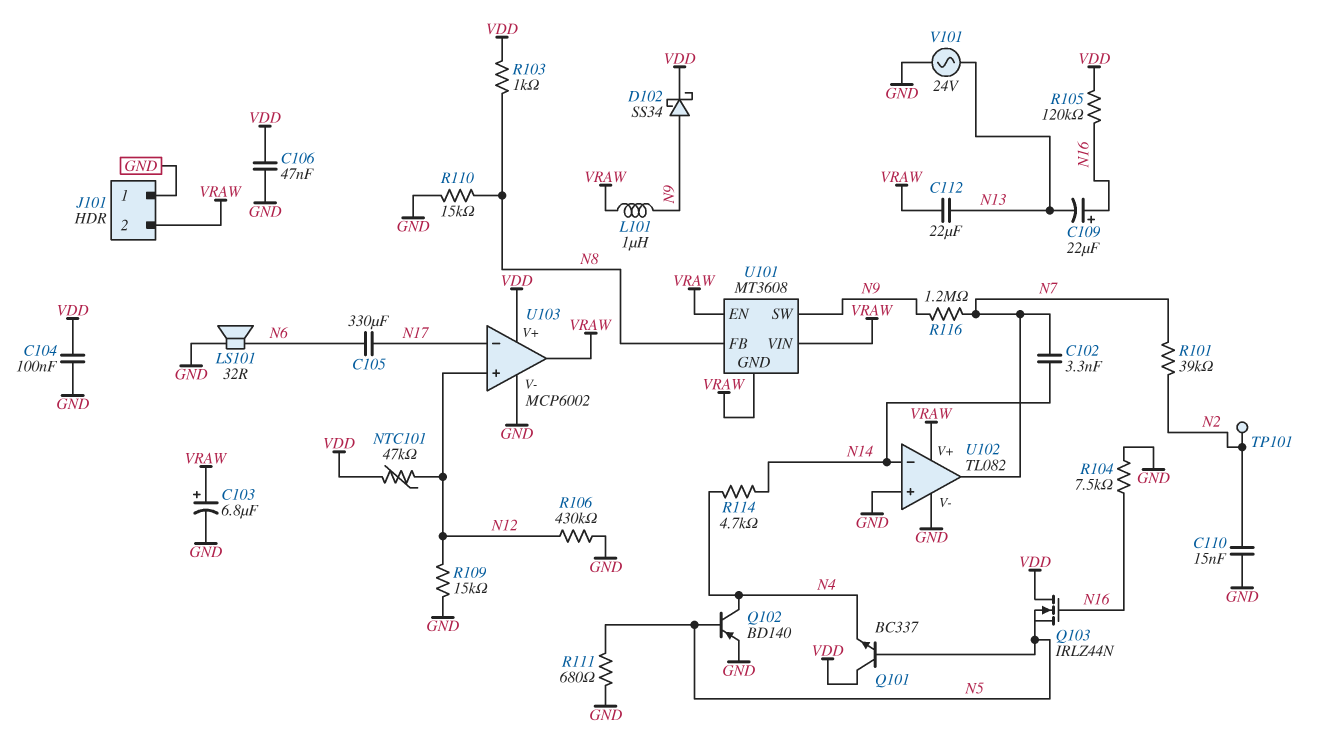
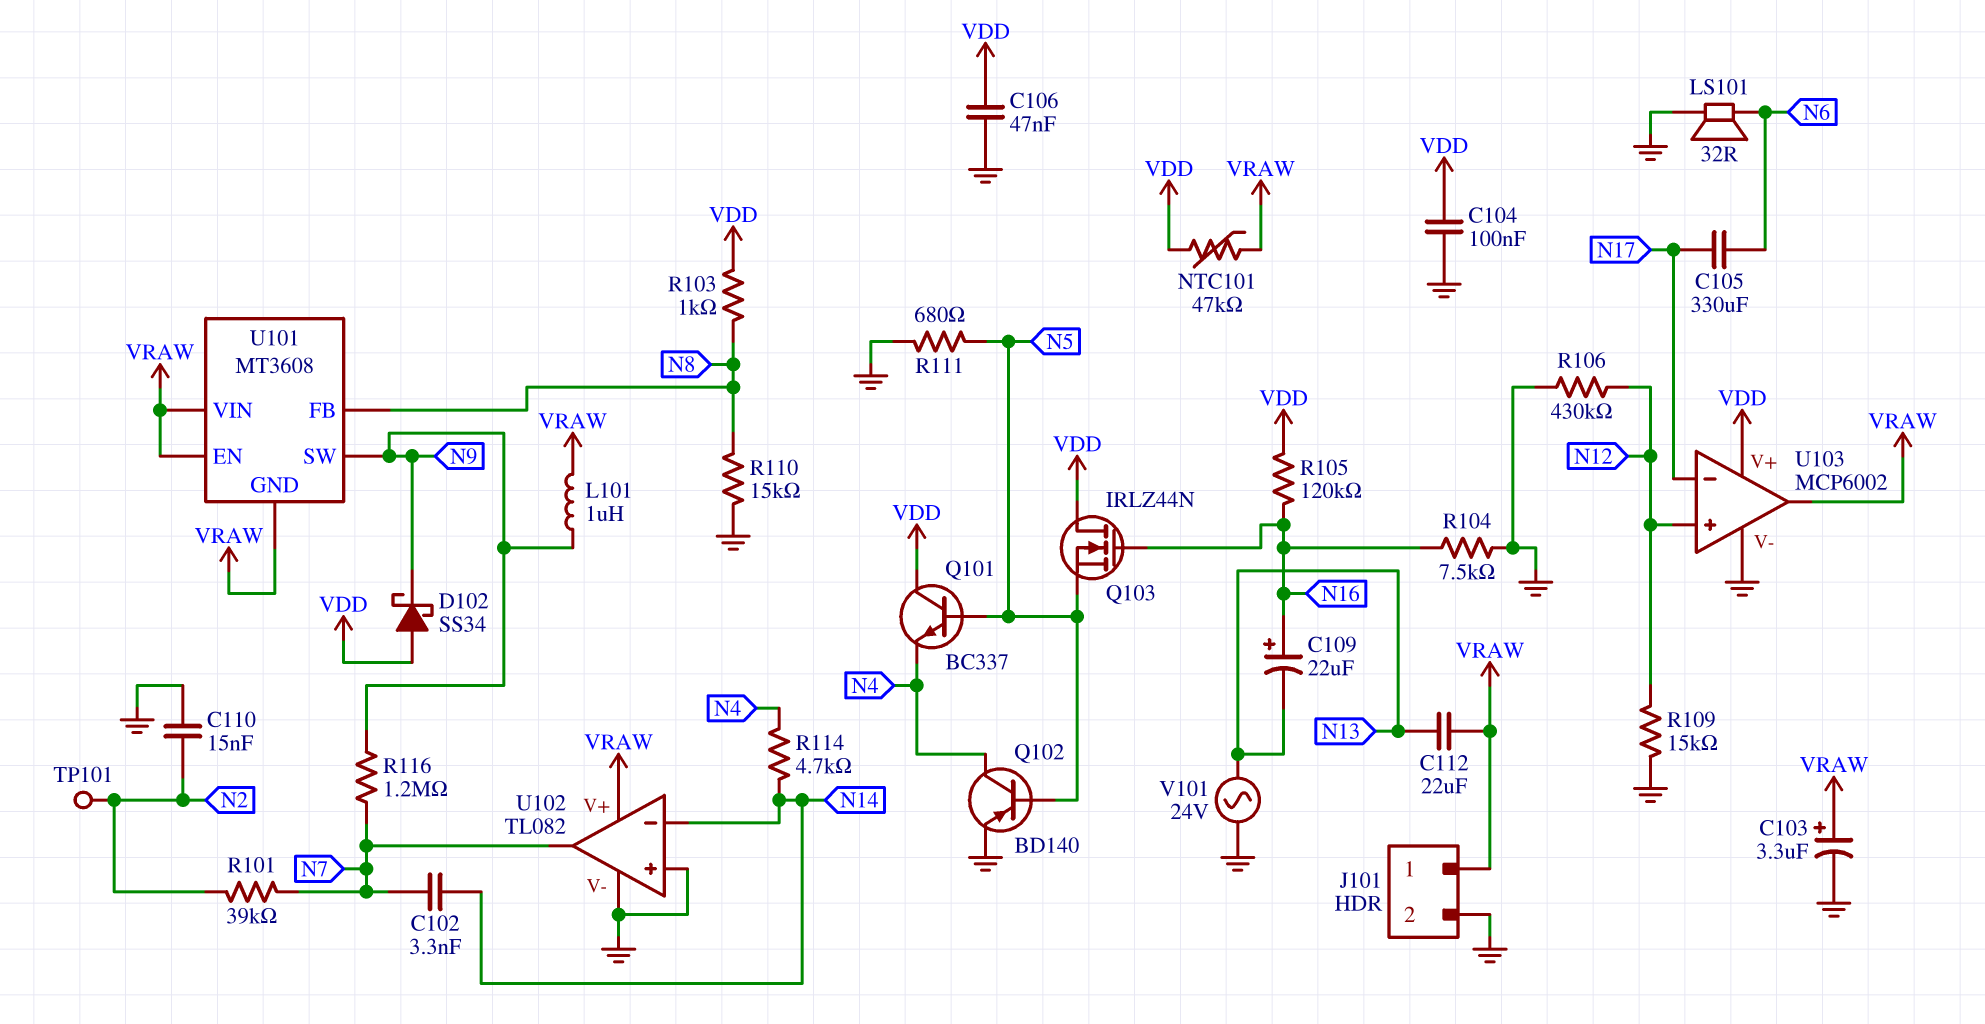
C103: 6.8uF (plus VRAW, minus GND) -> 3.3uF (plus VRAW, minus GND)
D102: schottky SS34 (A N9, K VDD) -> schottky SS34 (A VDD, K N9)
J101 pin 1: GND -> VRAW
J101 pin 2: VRAW -> GND
NTC101: 47k (N12, VDD) -> 47k (VDD, VRAW)

